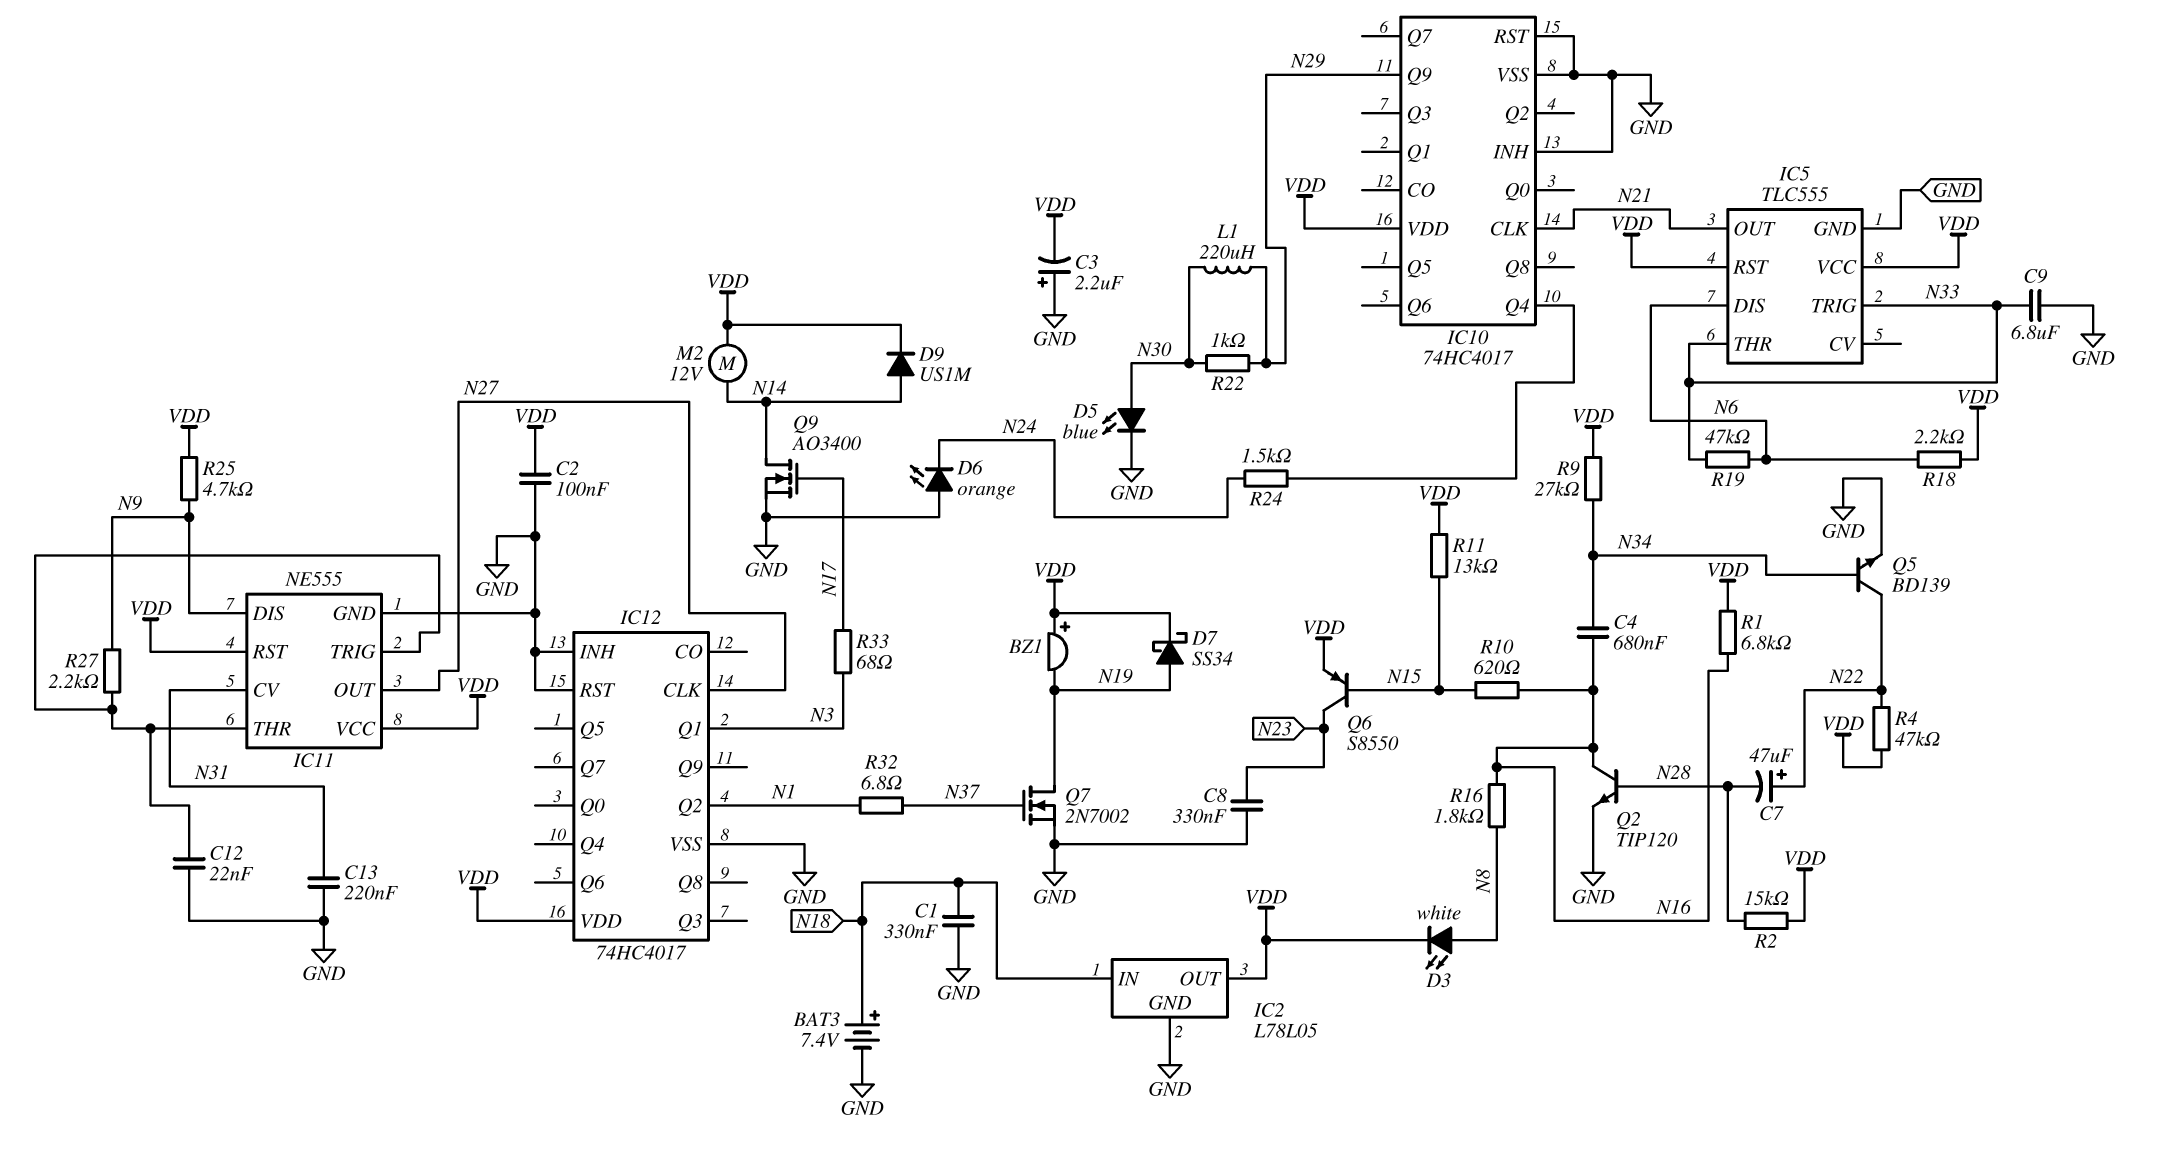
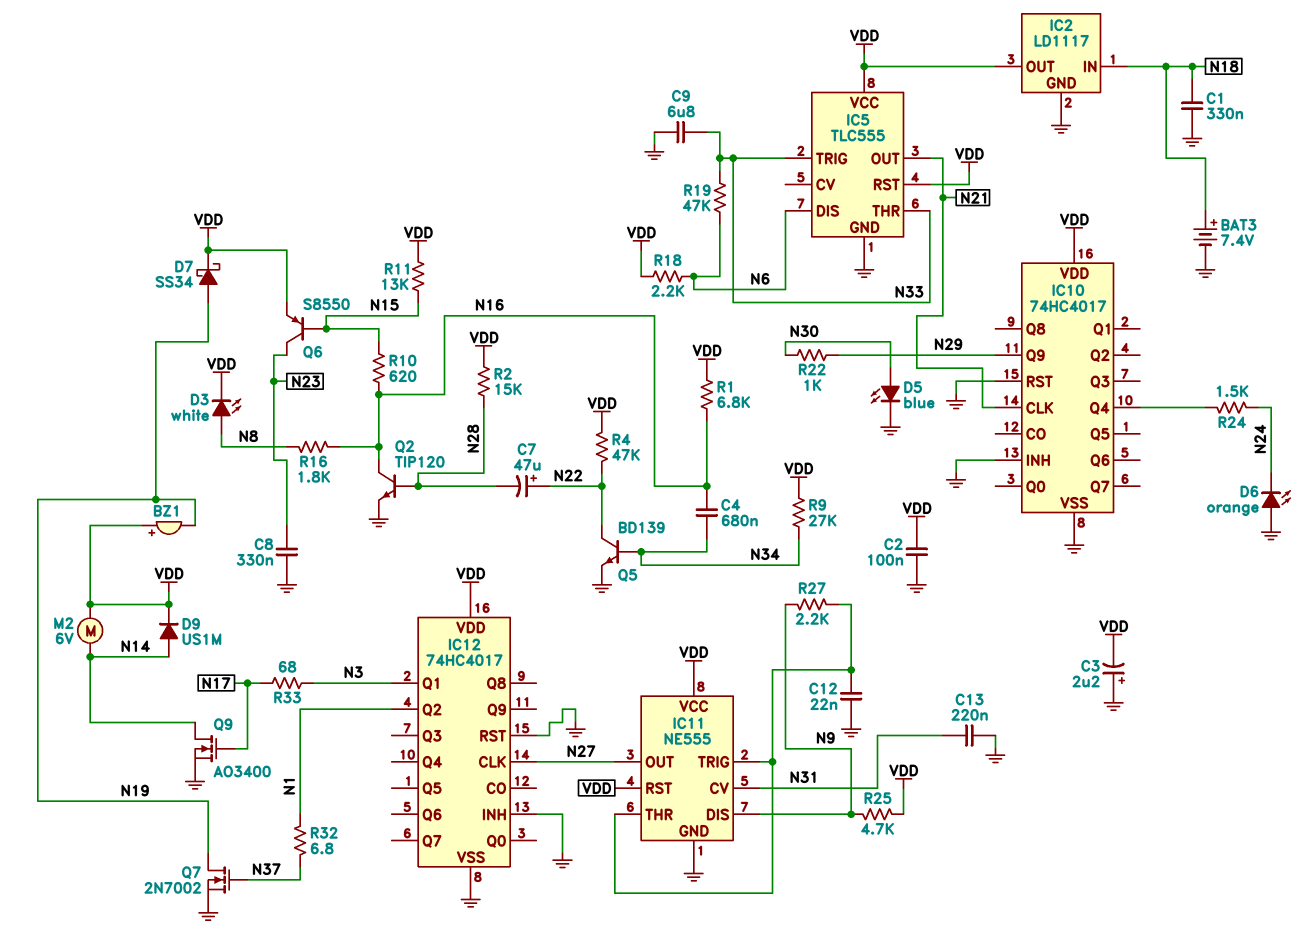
IC2: L78L05 -> LD1117
L1: 220uH (N29, N30) -> none
M2: motor 12V (N14, VDD) -> motor 6V (N14, VDD)

